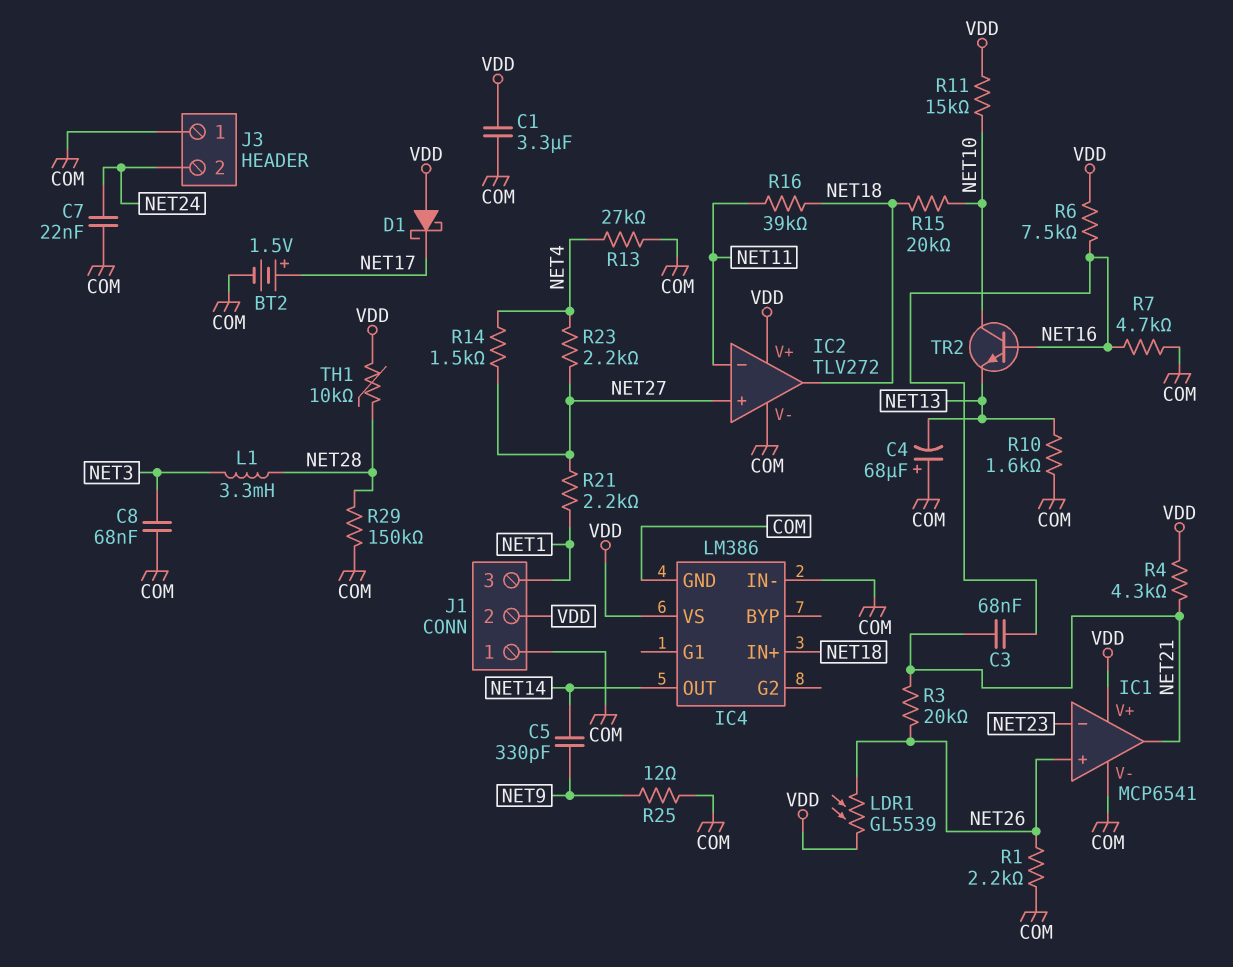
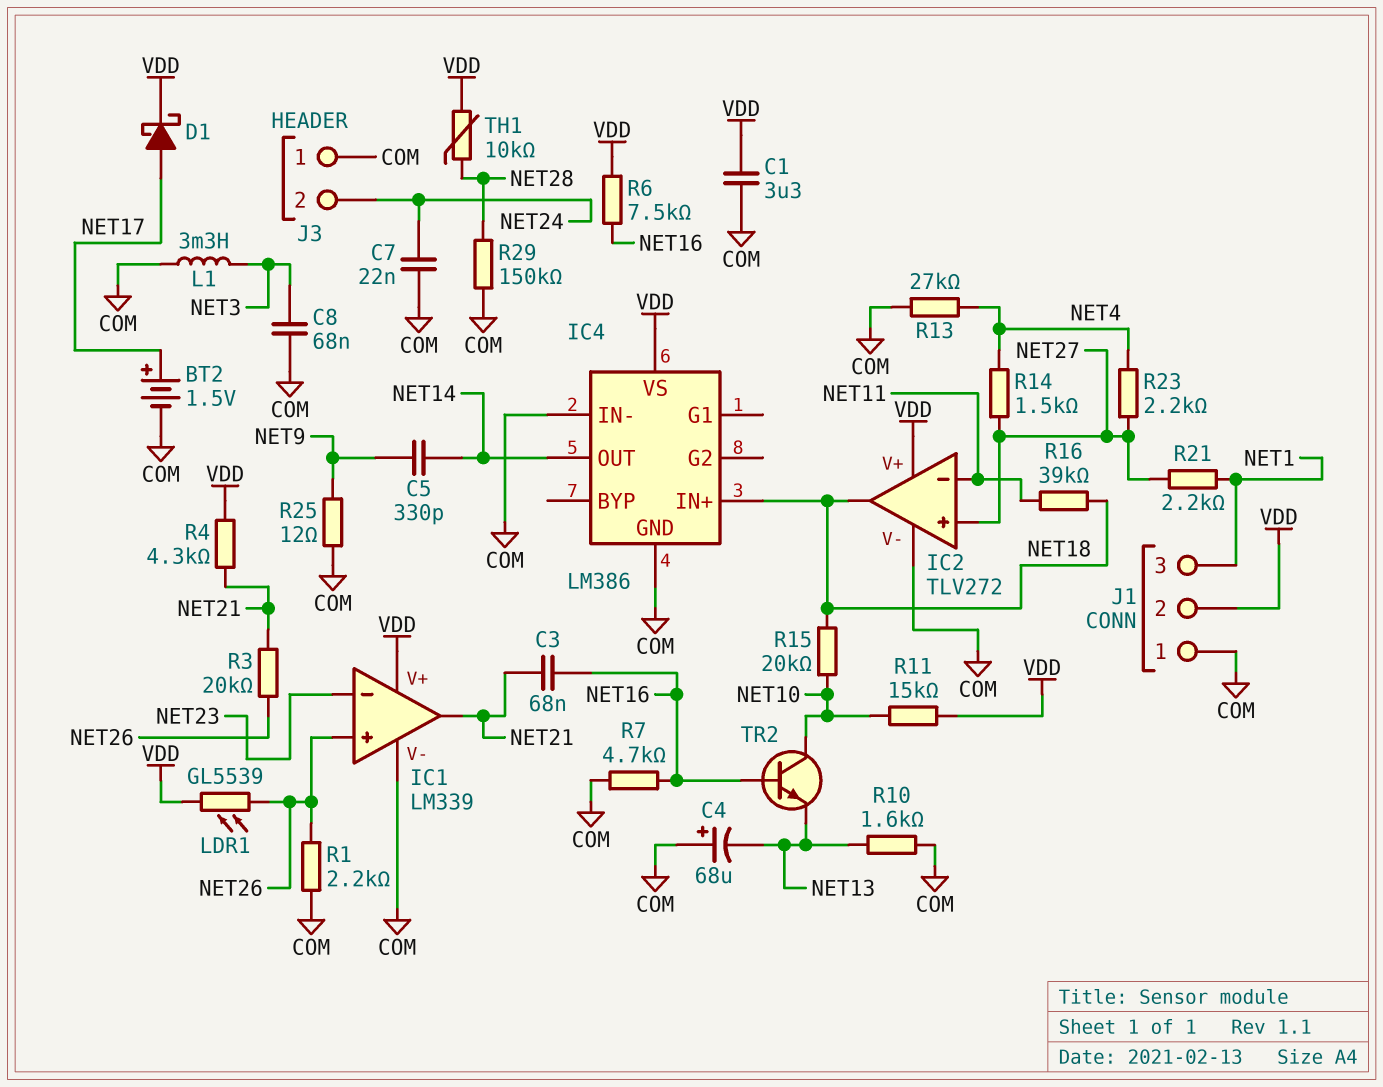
D1: schottky (A VDD, K NET17) -> schottky (A NET17, K VDD)
IC1: MCP6541 -> LM339
L1: 3.3mH (NET3, NET28) -> 3.3mH (COM, NET3)

